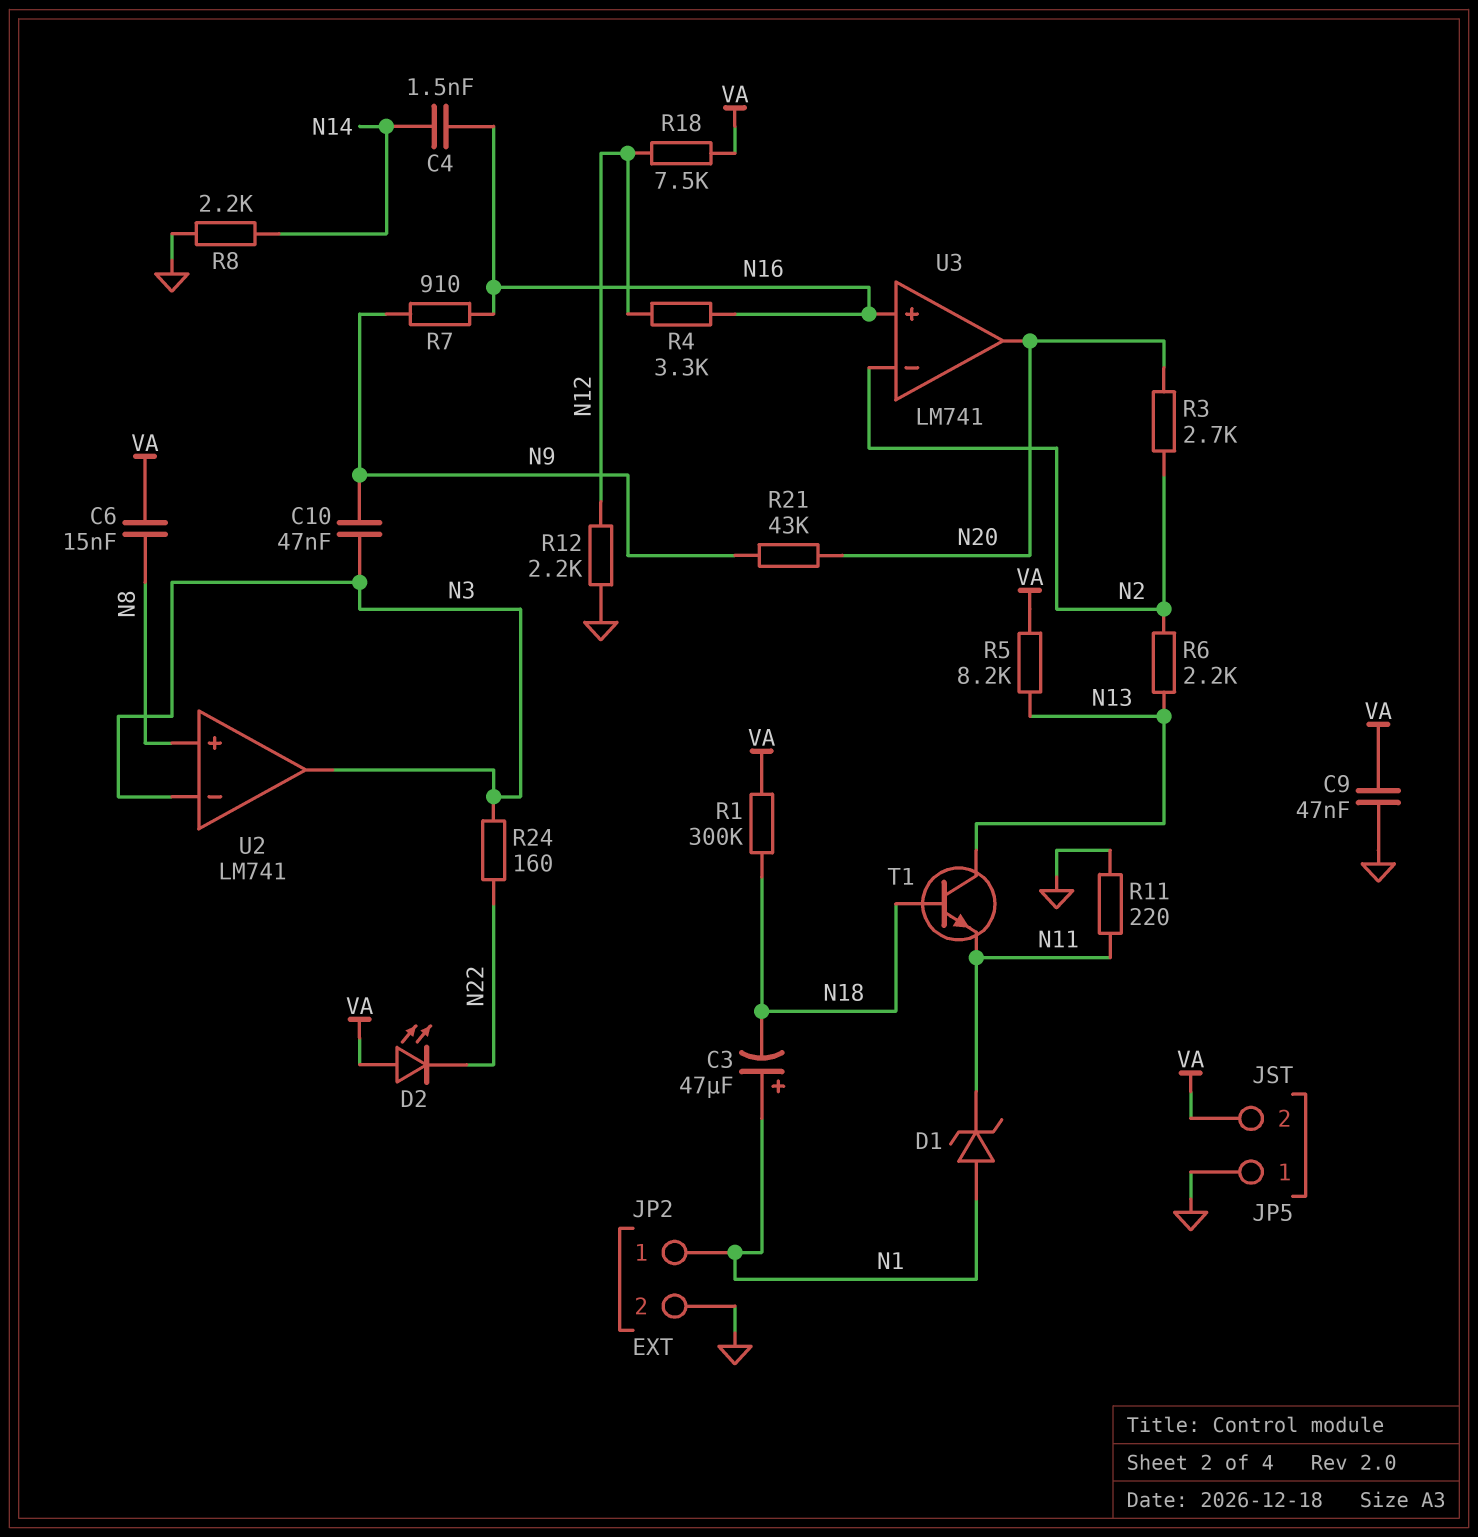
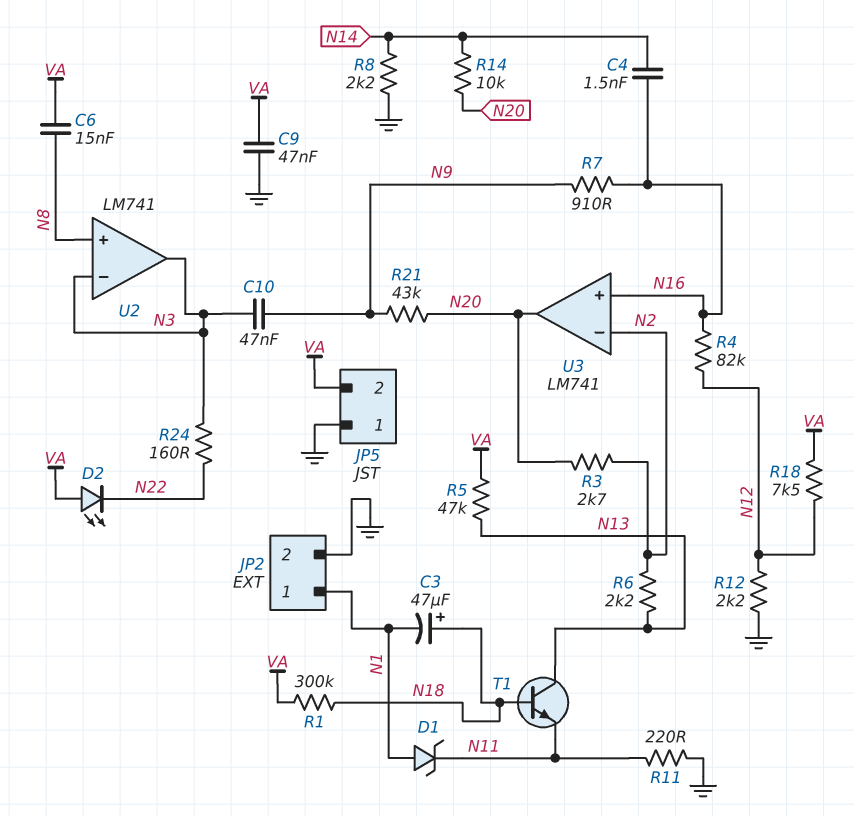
C3: 47uF (plus N1, minus N18) -> 47uF (plus N18, minus N1)
R4: 3.3k (N12, N16) -> 82k (N12, N16)
R5: 8.2k (N13, VA) -> 47k (N13, VA)
R14: none -> 10k (N14, N20)

